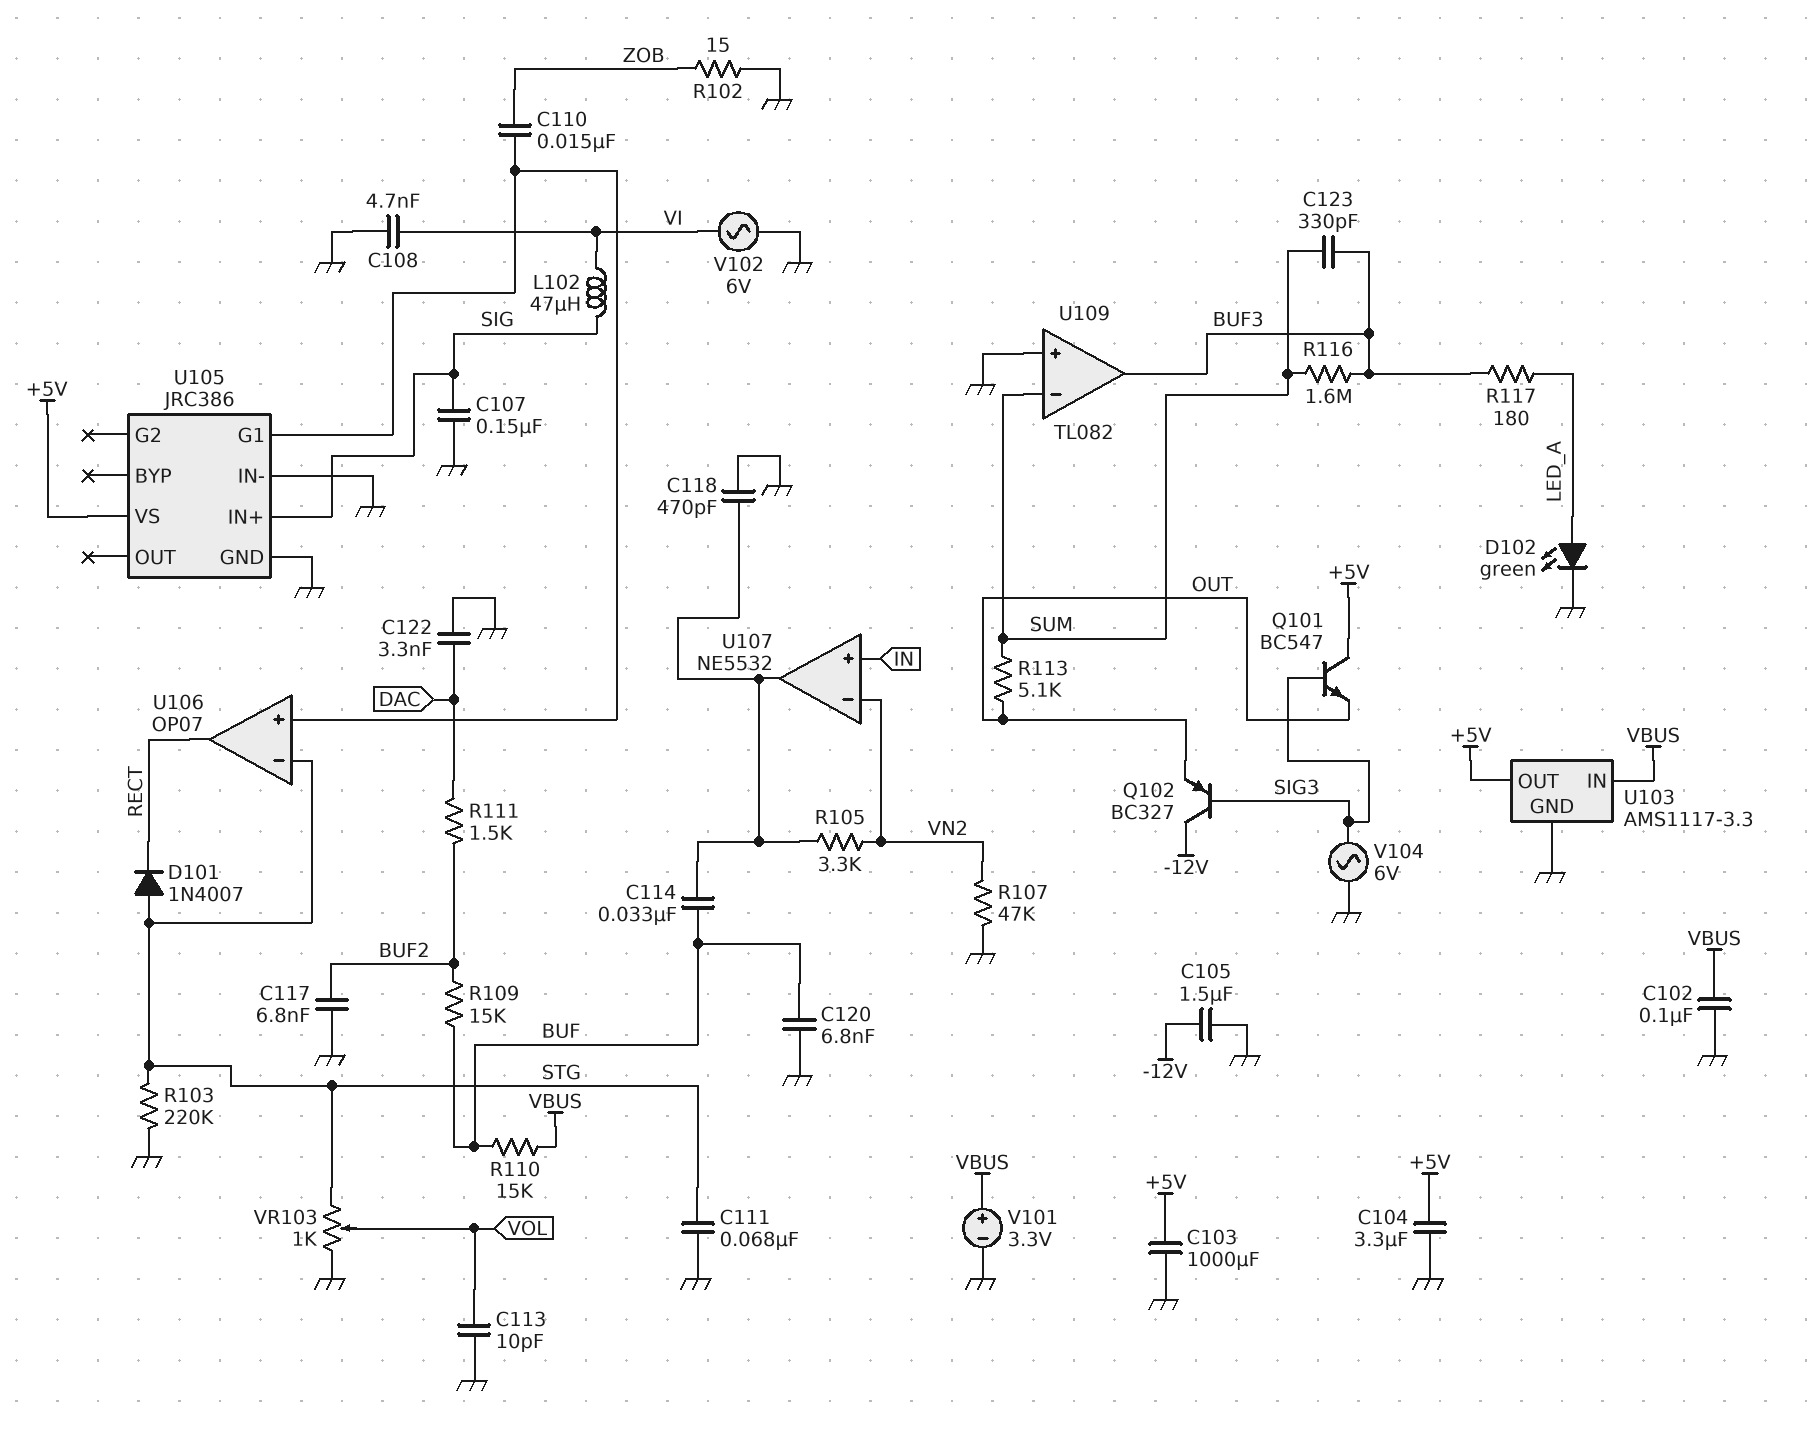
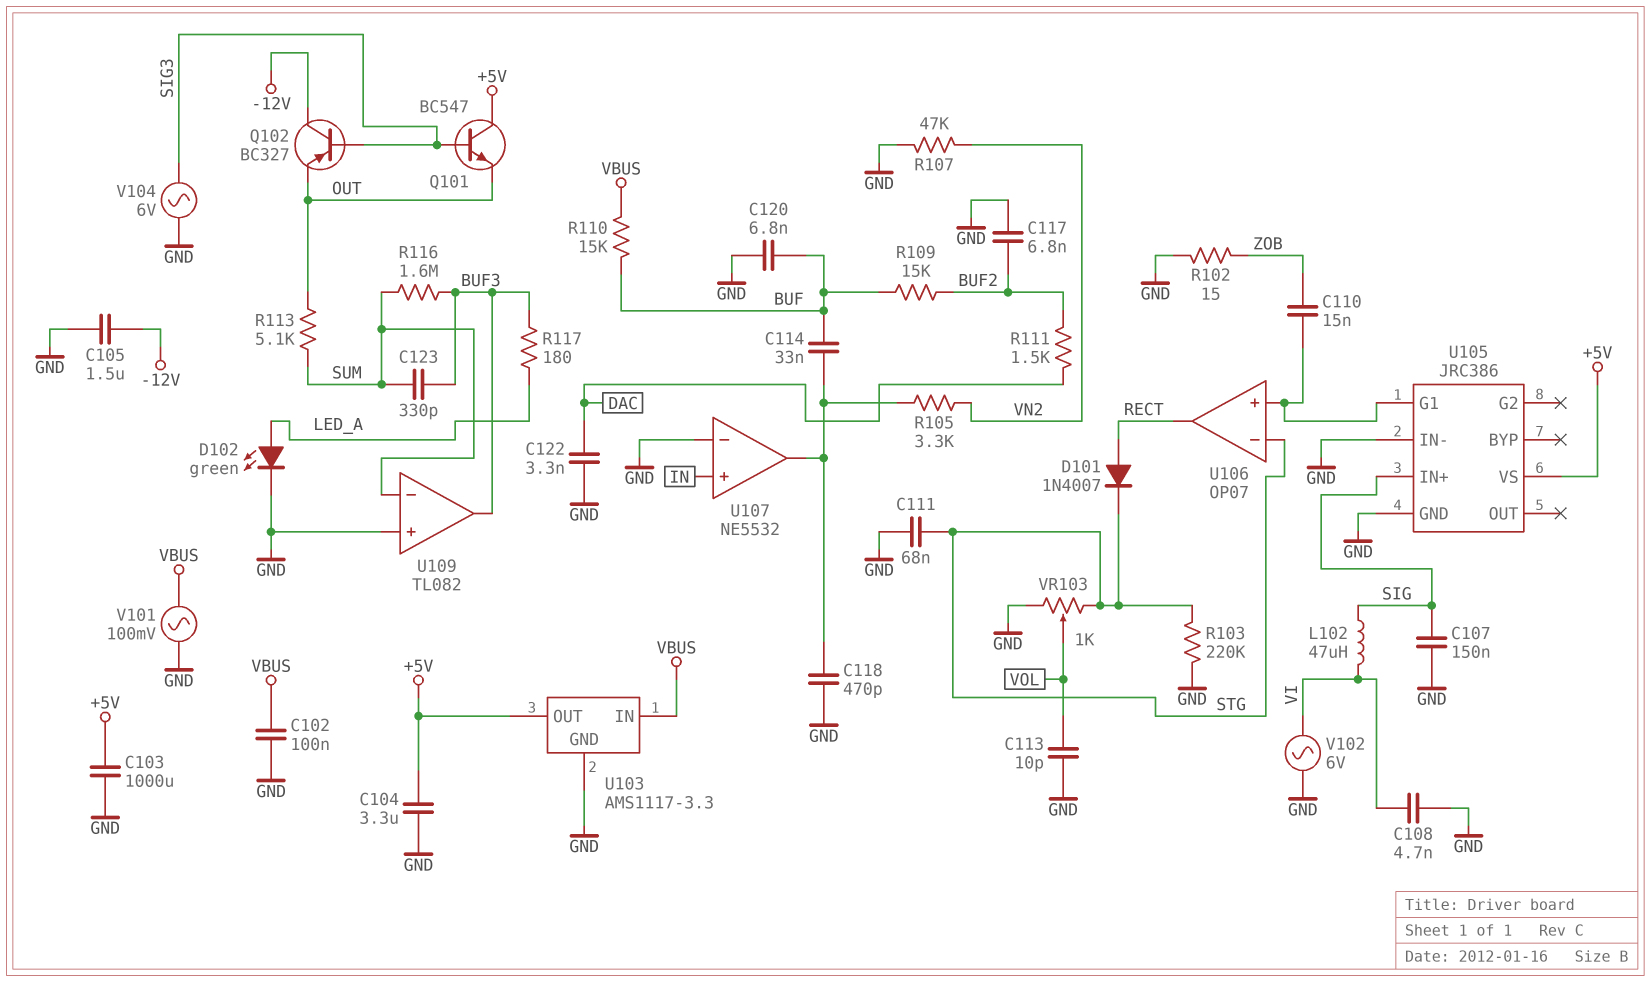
D101: diode 1N4007 (A STG, K RECT) -> diode 1N4007 (A RECT, K STG)
U107 pin in-: VN2 -> GND
V101: 3.3V (plus VBUS, minus GND) -> AC 100mV (GND, VBUS)

